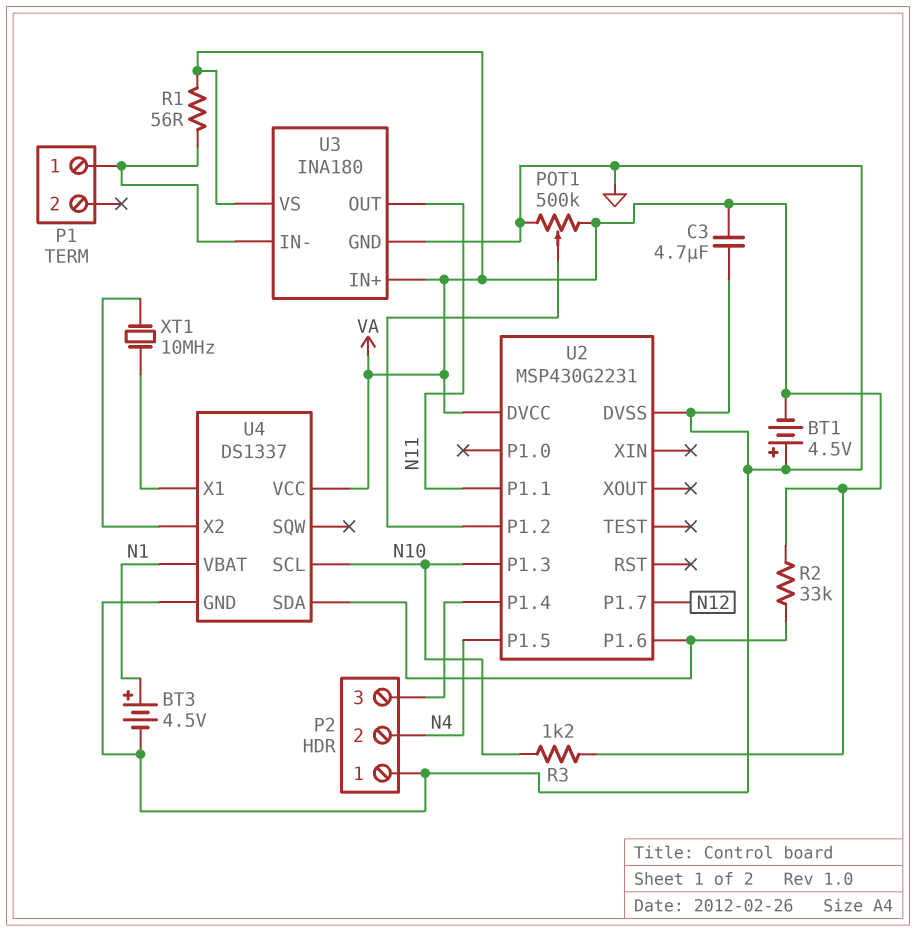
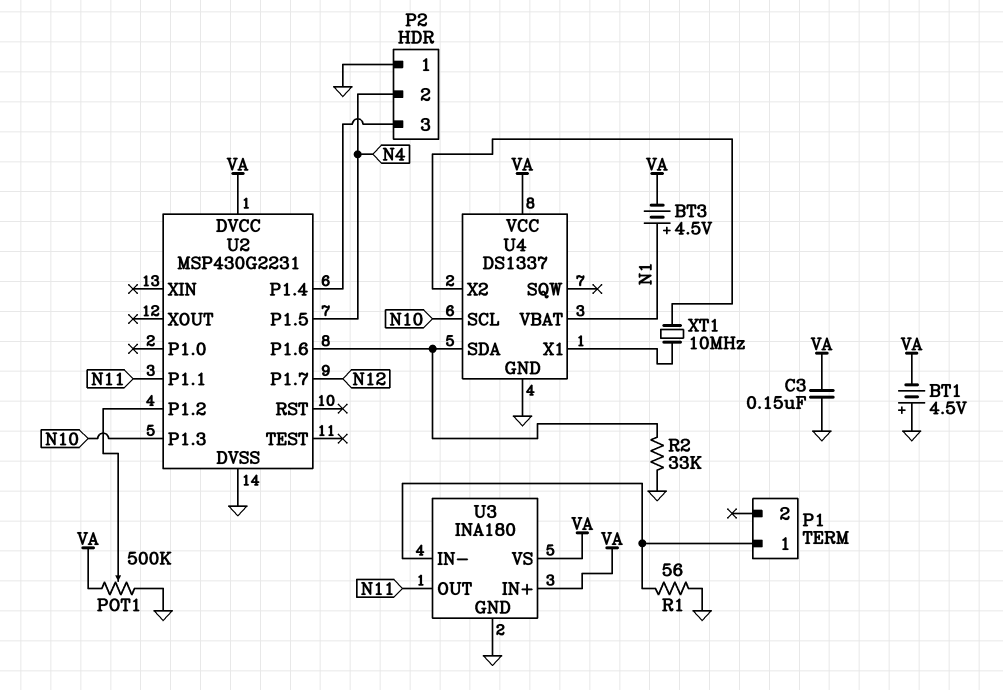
BT3: 4.5V (plus N1, minus GND) -> 4.5V (plus N1, minus VA)
C3: 4.7uF (GND, VA) -> 150nF (GND, VA)
R1: 56 (P1/1, VA) -> 56 (GND, P1/1)
R2: 33k (U2/P1.6, VA) -> 33k (GND, U2/P1.6)
R3: 1.2k (N10, VA) -> none

